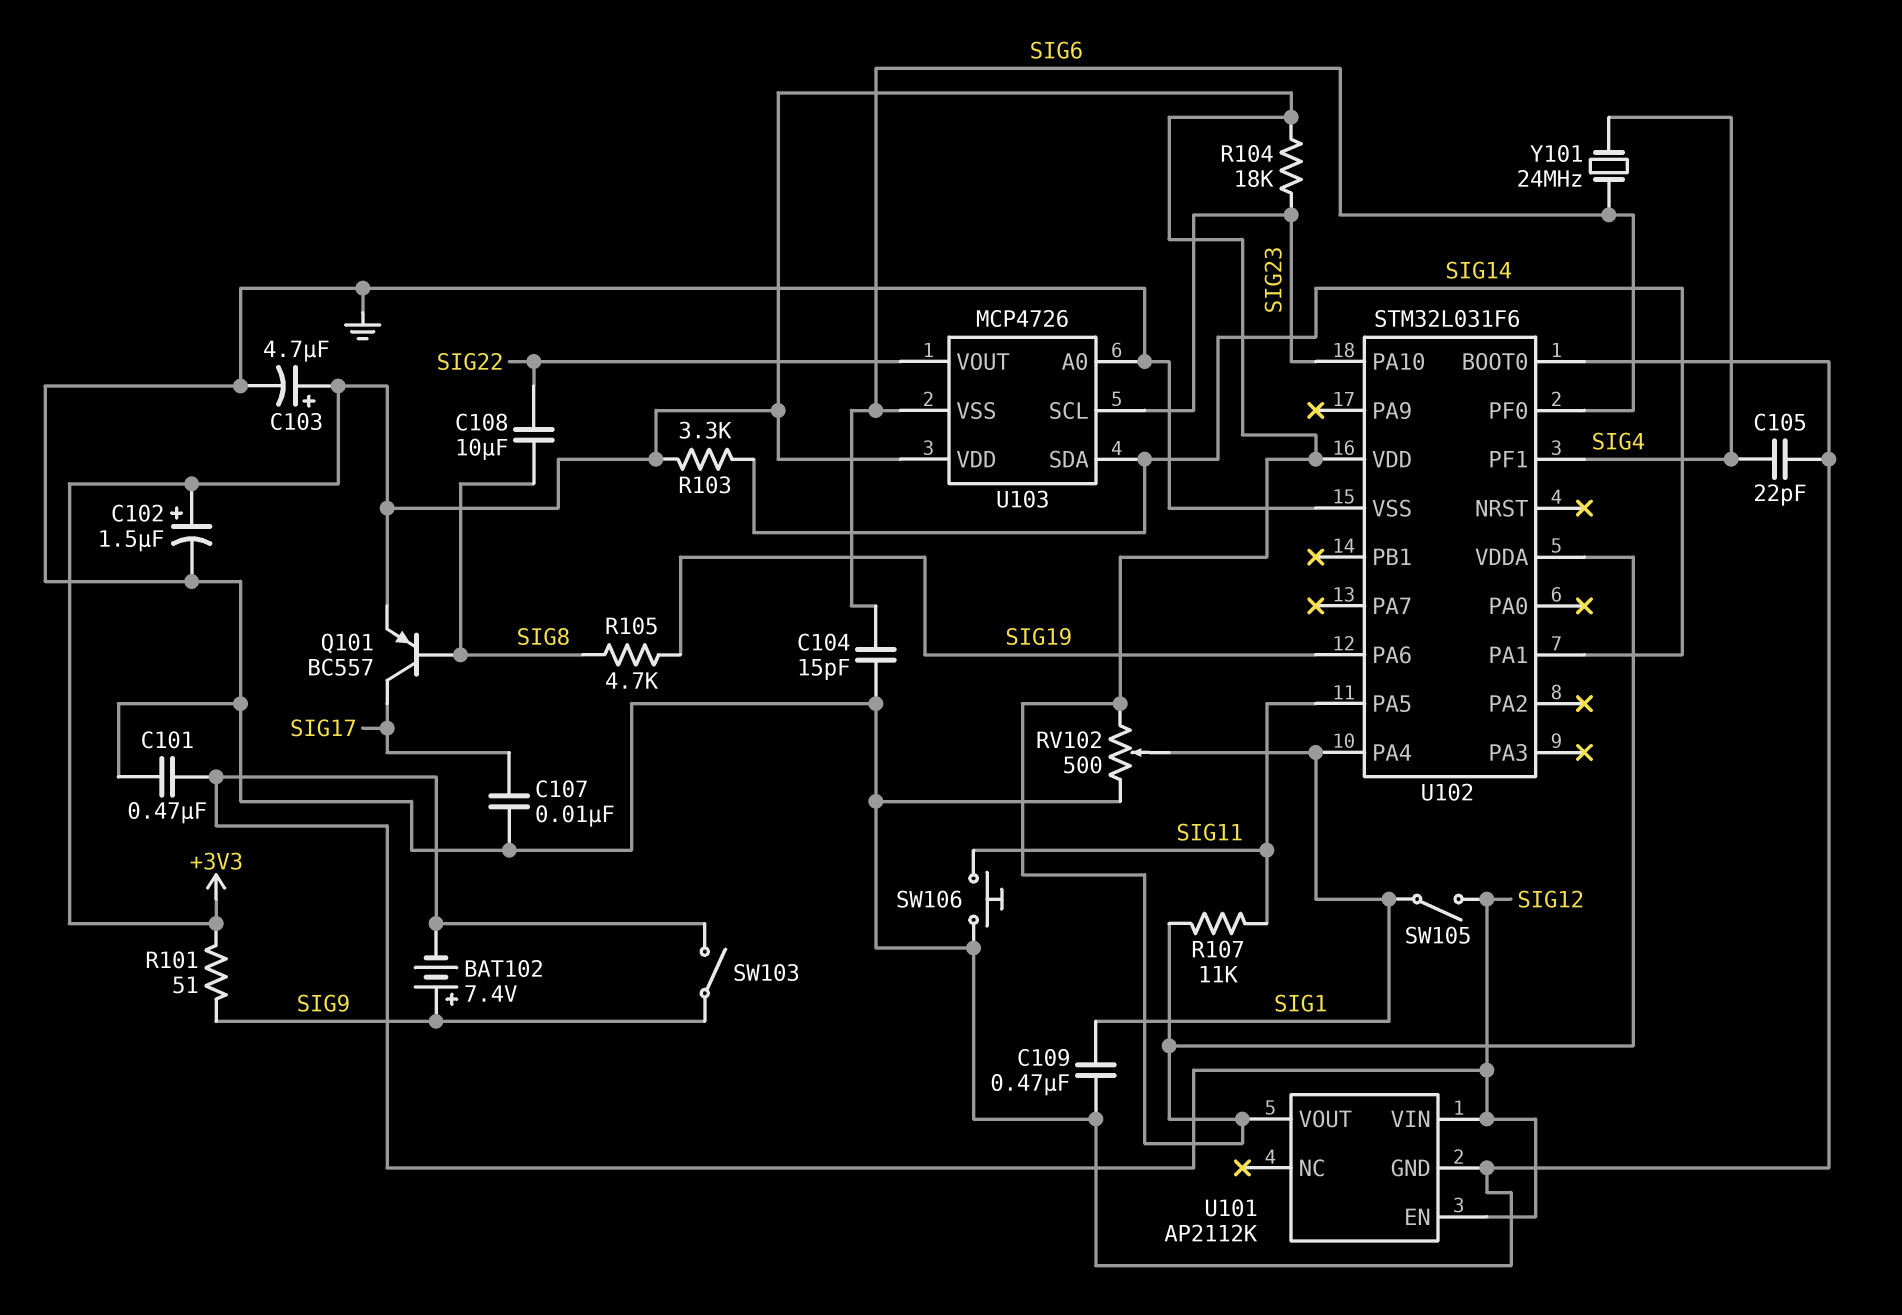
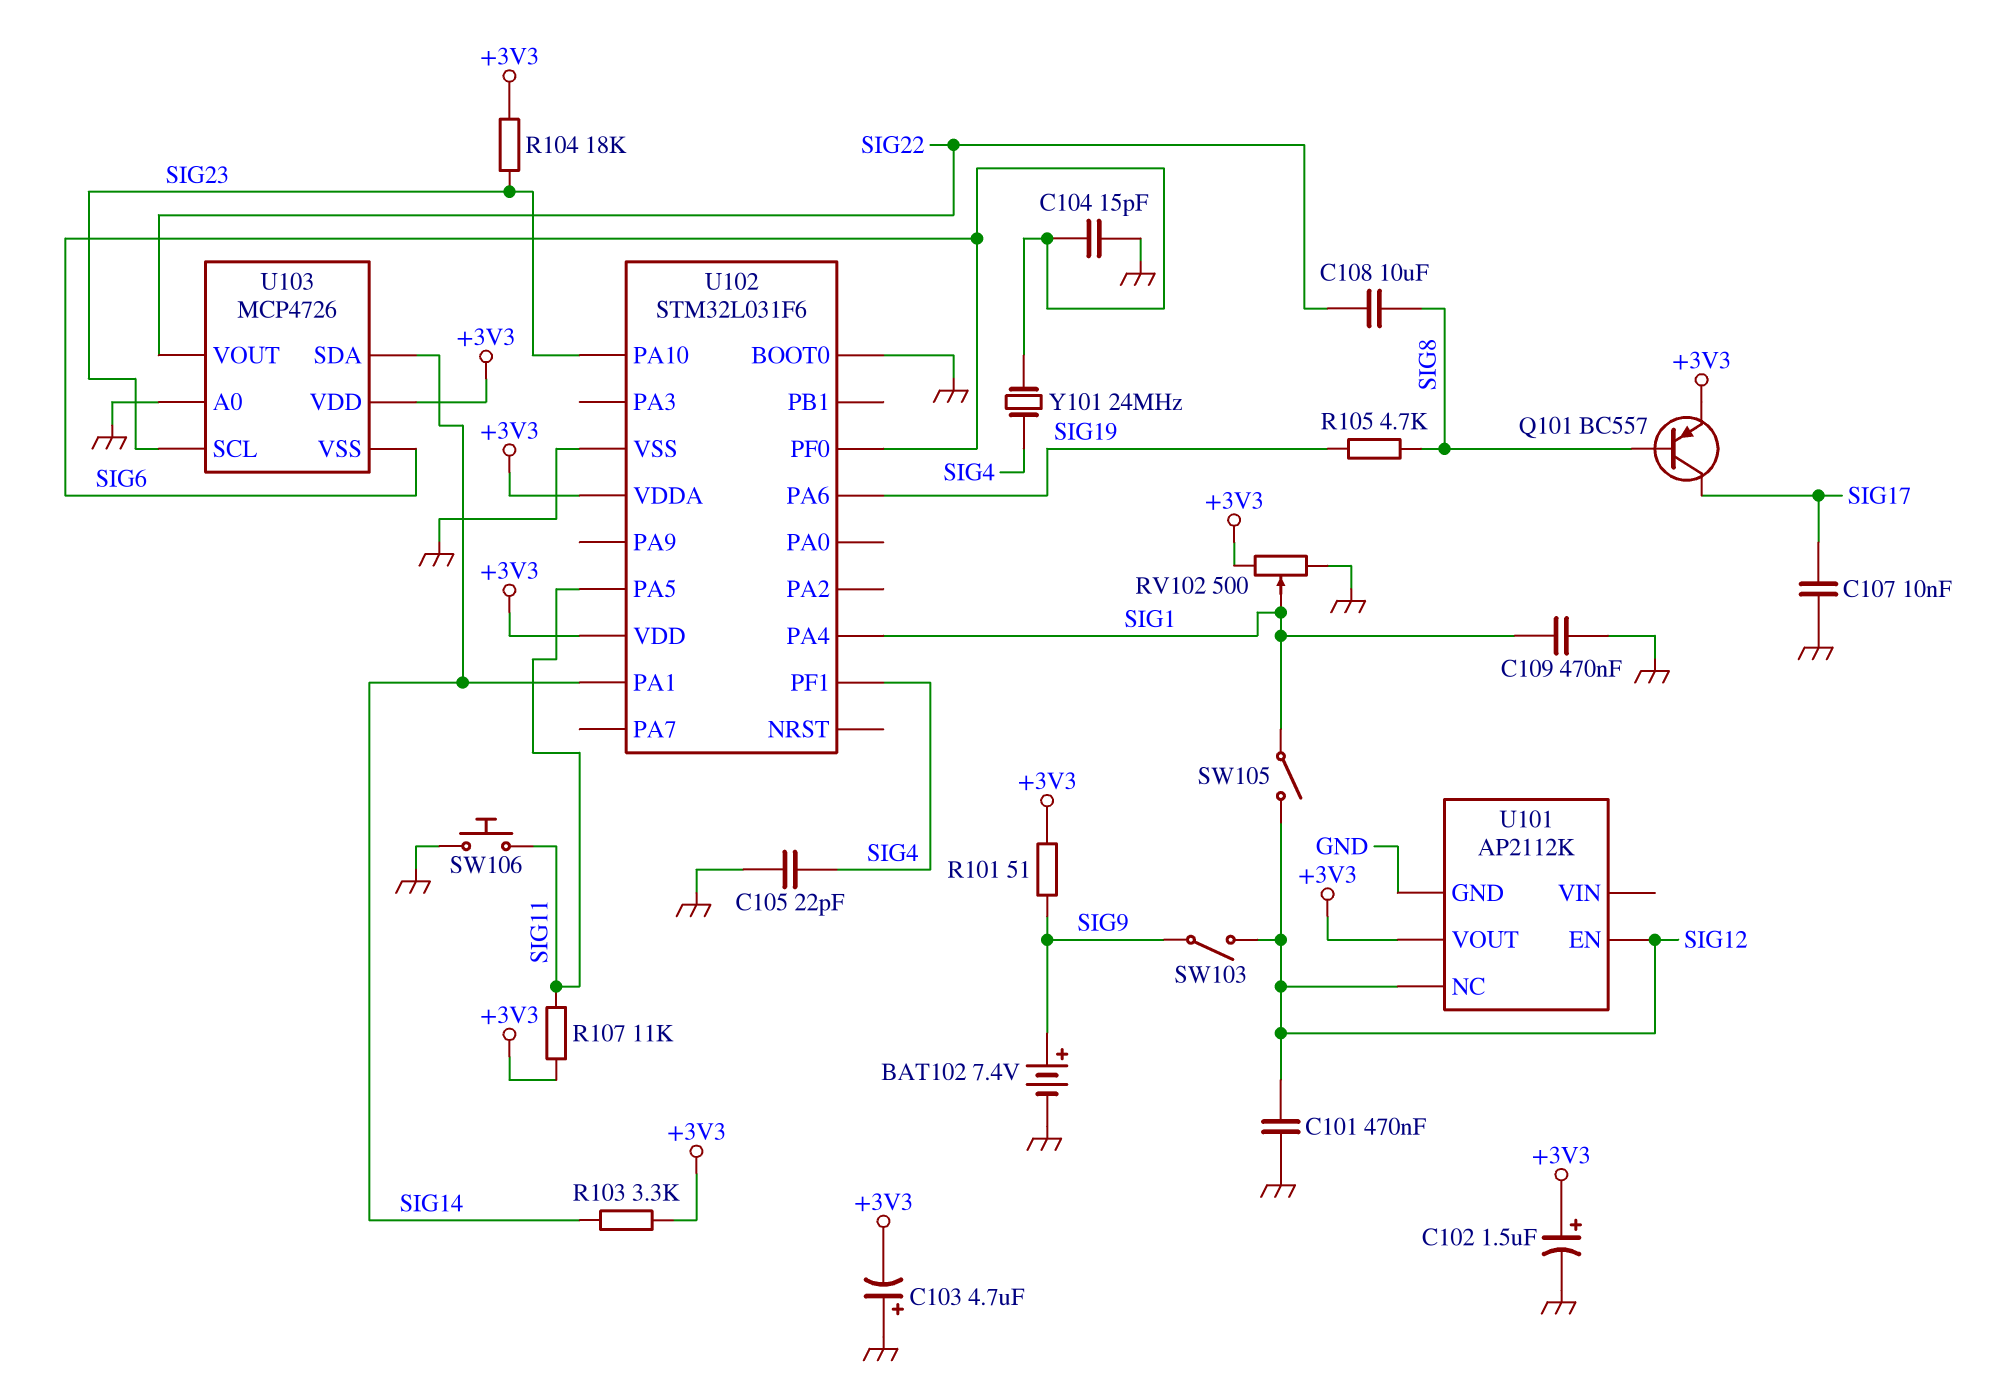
BAT102: 7.4V (plus SIG9, minus SIG12) -> 7.4V (plus SIG9, minus GND)
C103: 4.7uF (plus +3V3, minus GND) -> 4.7uF (plus GND, minus +3V3)
U101 pin NC: none -> SIG12
U101 pin VIN: SIG12 -> none

